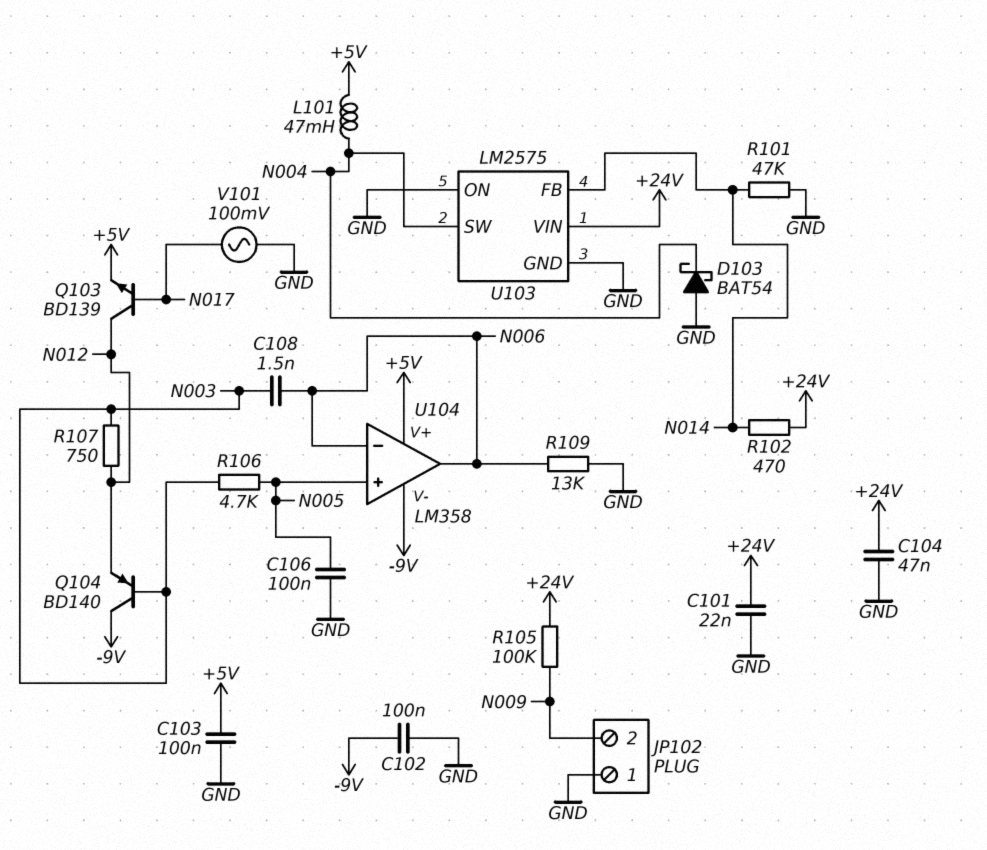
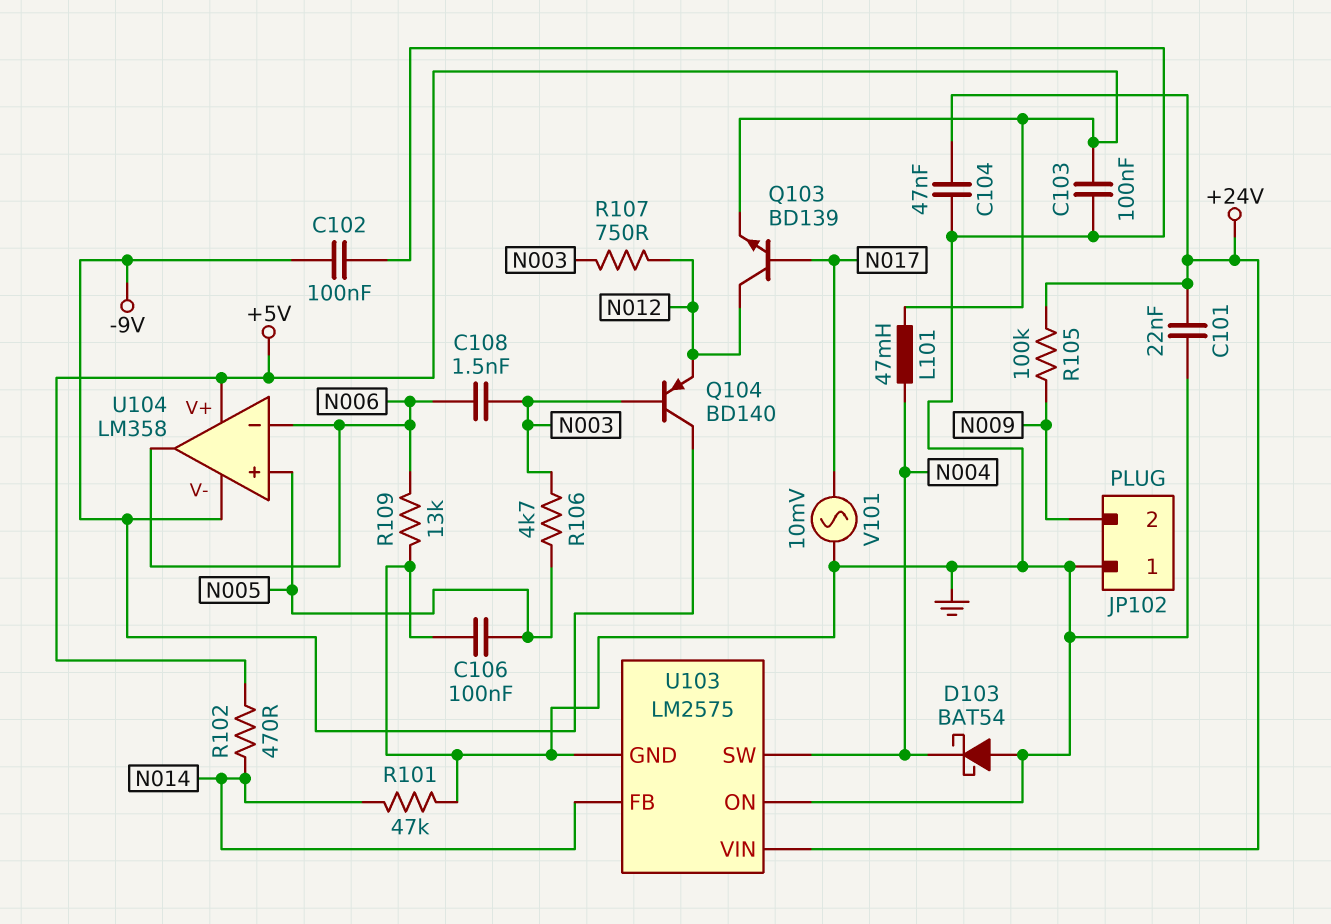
R102: 470 (+24V, N014) -> 470 (+5V, N014)
V101: AC 100mV (GND, N017) -> AC 10mV (GND, N017)

